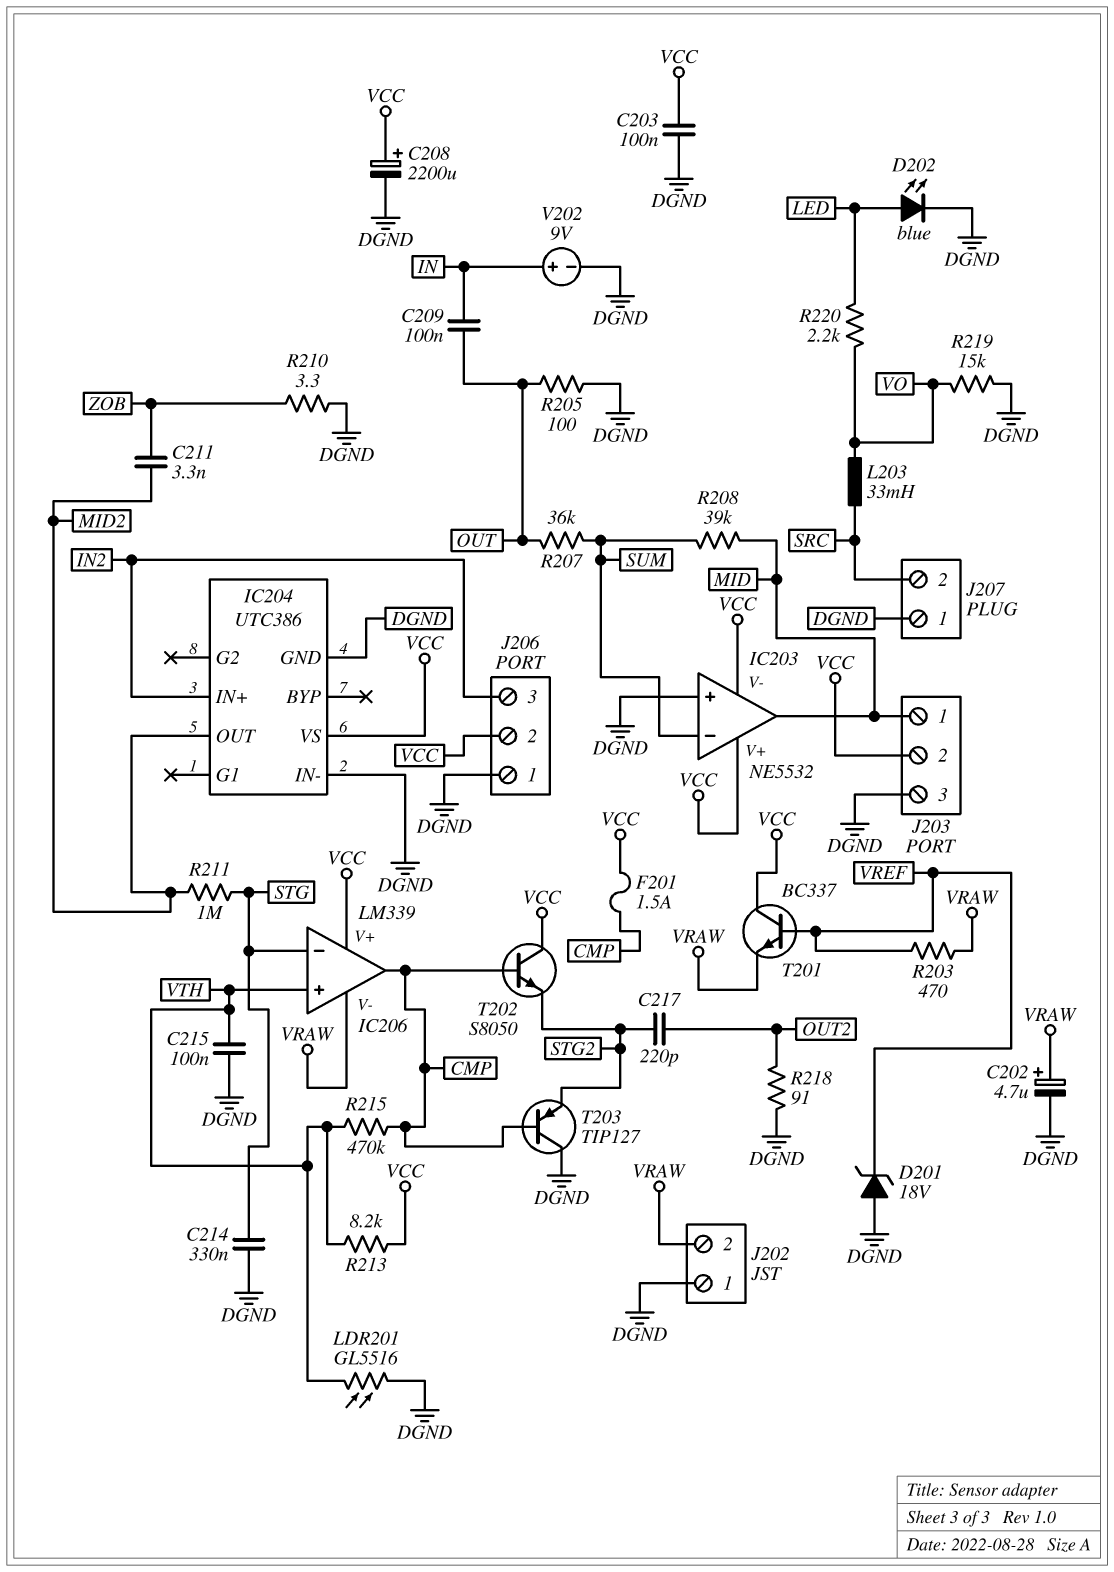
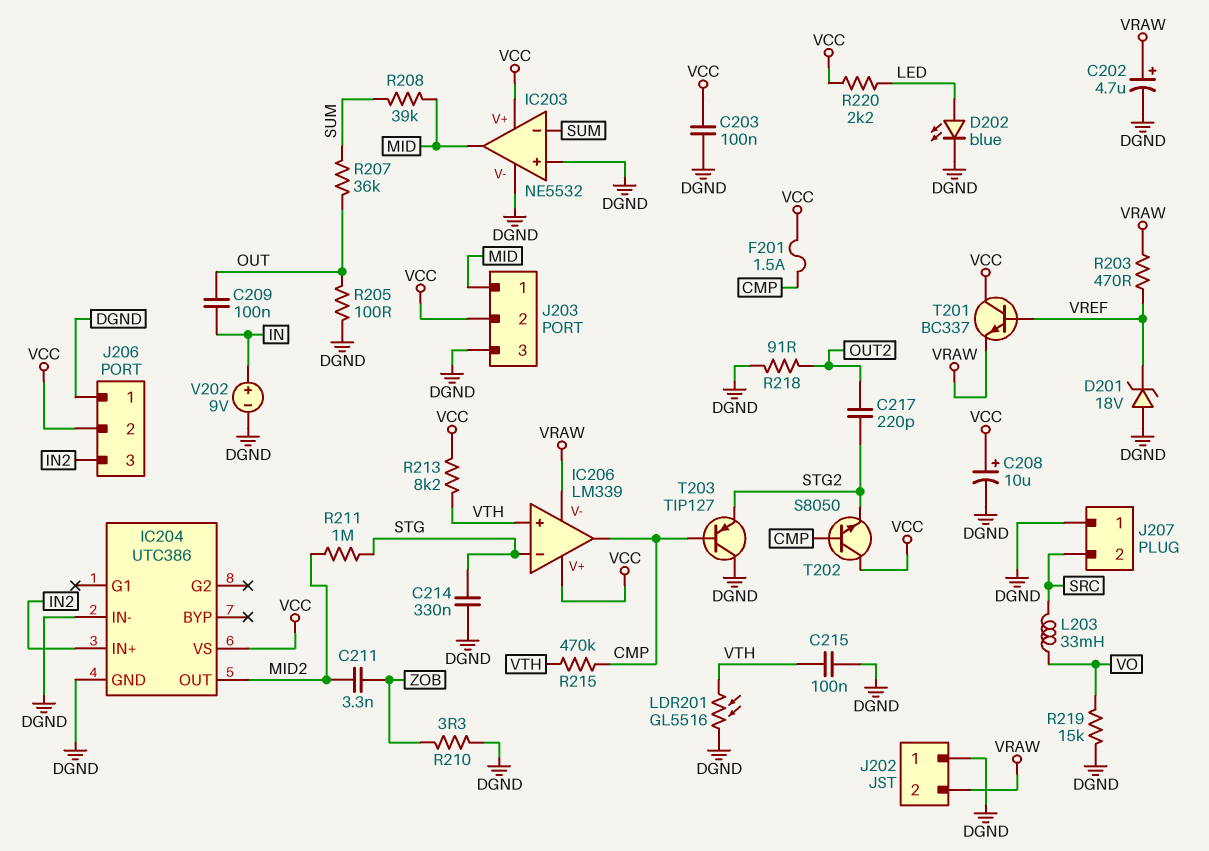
C208: 2200uF (plus VCC, minus DGND) -> 10uF (plus VCC, minus DGND)
IC203 pin V-: VCC -> DGND
R220: 2.2k (LED, VO) -> 2.2k (LED, VCC)

